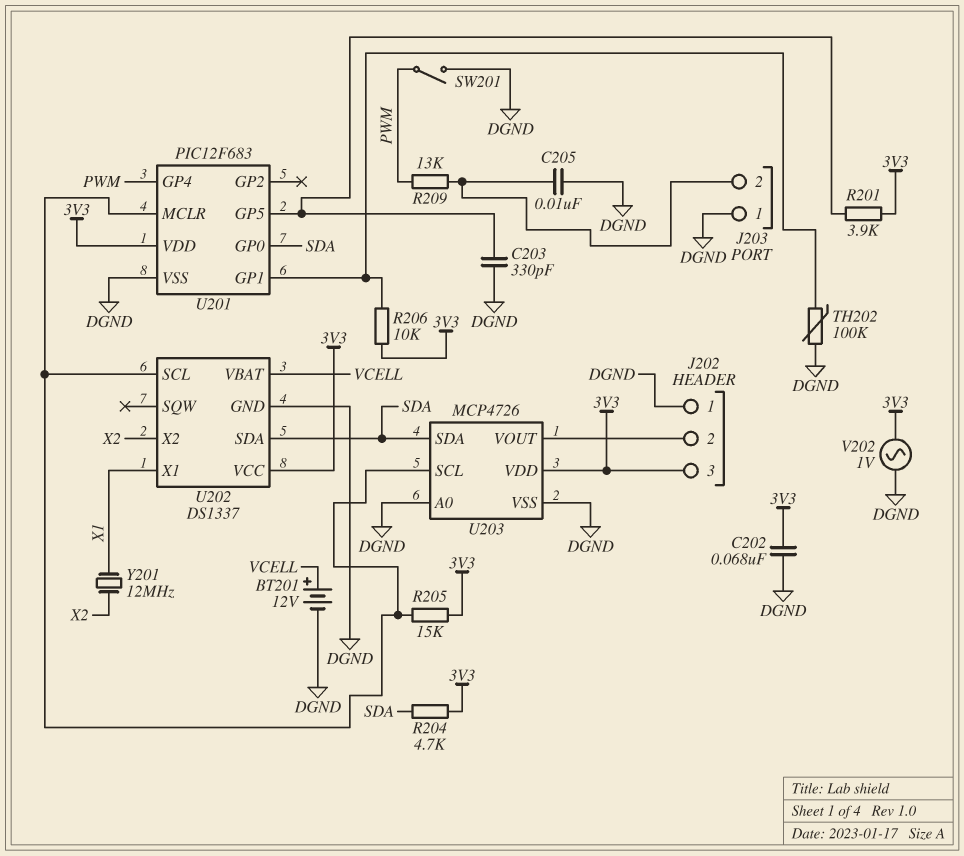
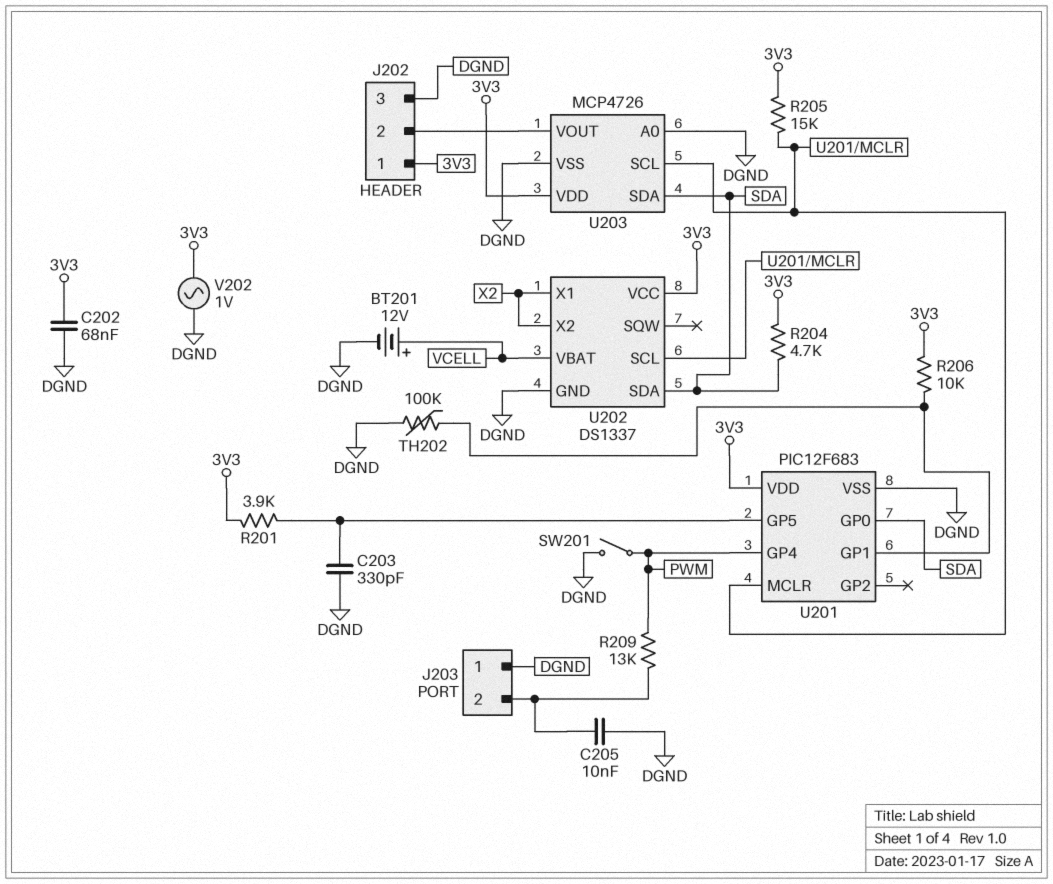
J202 pin 1: DGND -> 3V3
J202 pin 3: 3V3 -> DGND
U202 pin X1: X1 -> X2
Y201: 12MHz (X1, X2) -> none

